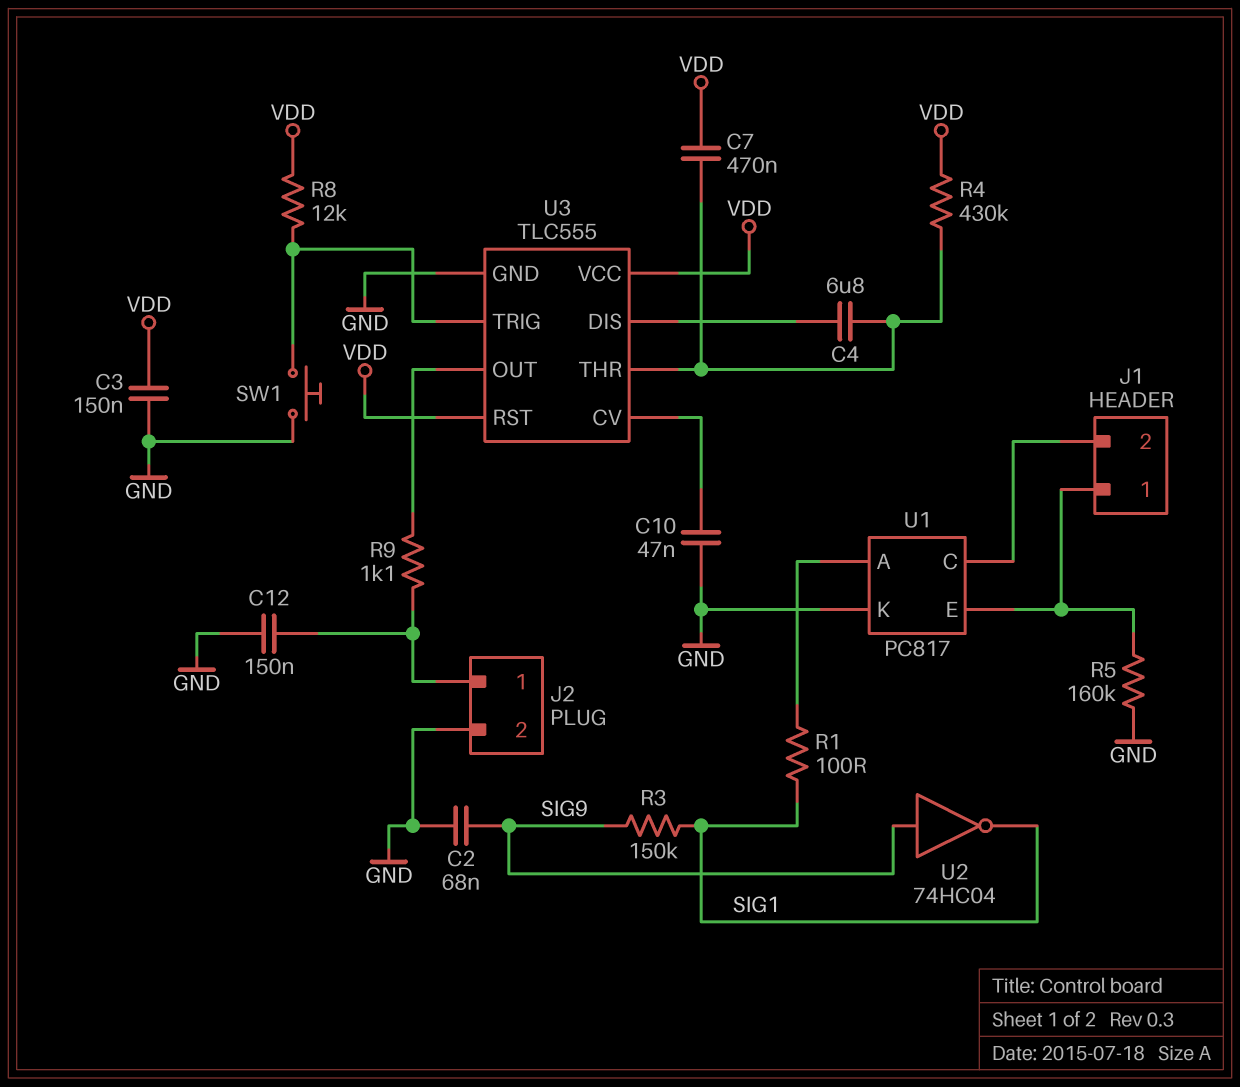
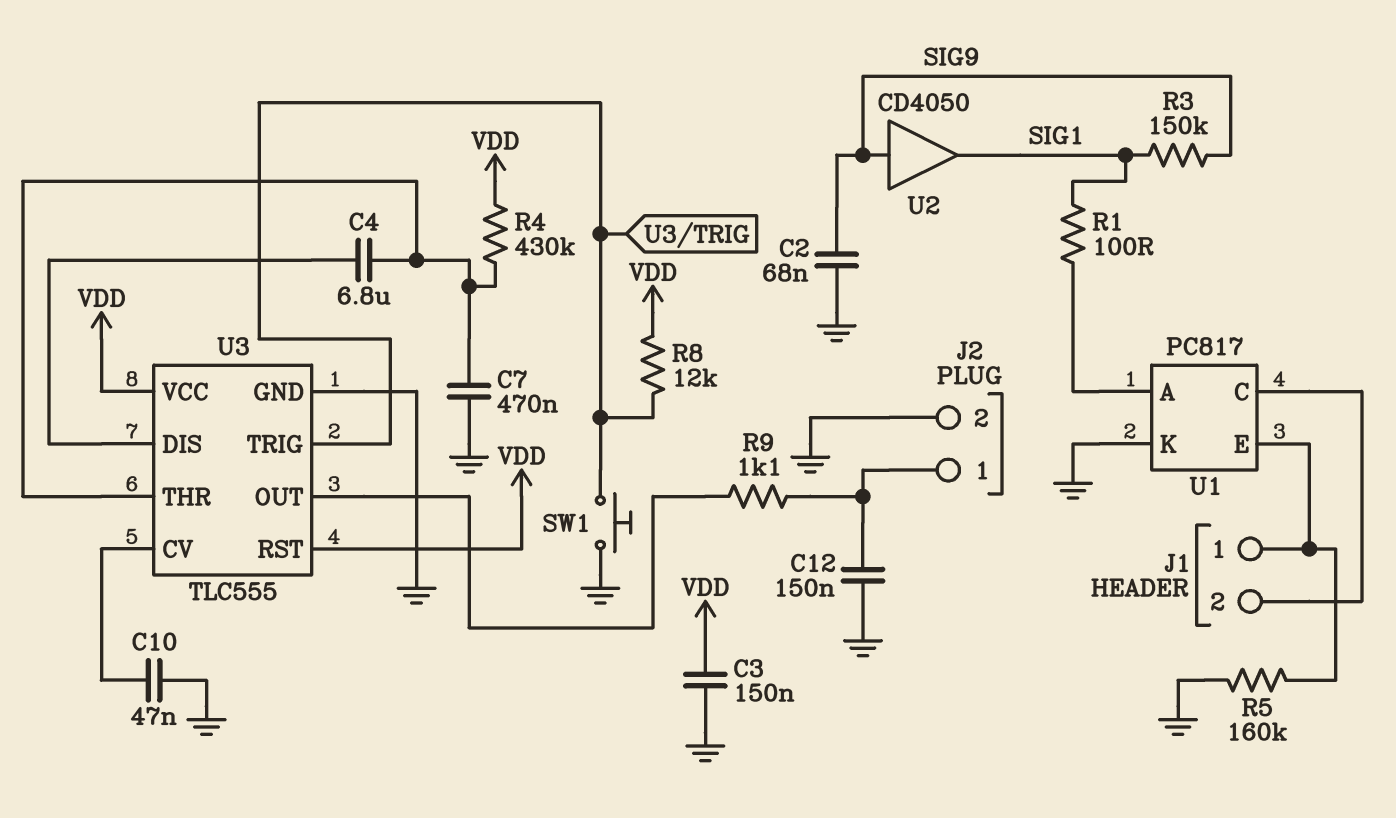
C7: 470nF (U3/THR, VDD) -> 470nF (GND, U3/THR)
U2: NOT 74HC04 (in SIG9, out SIG1) -> buffer CD4050 (in SIG9, out SIG1)

